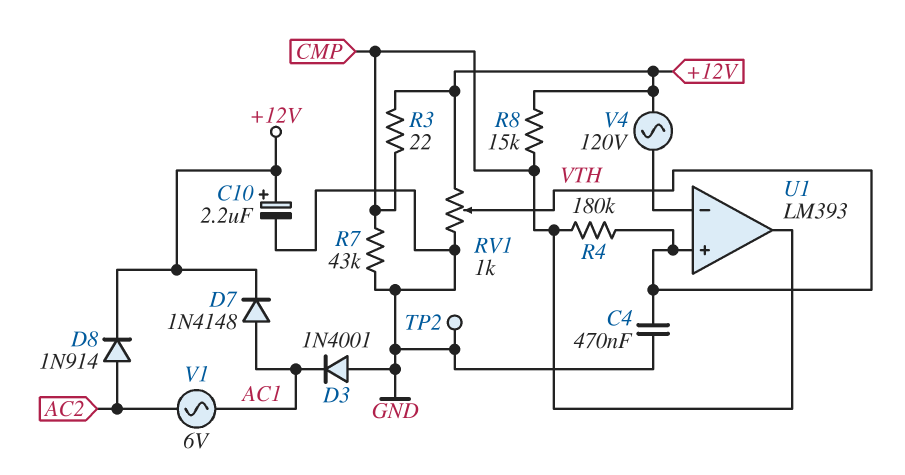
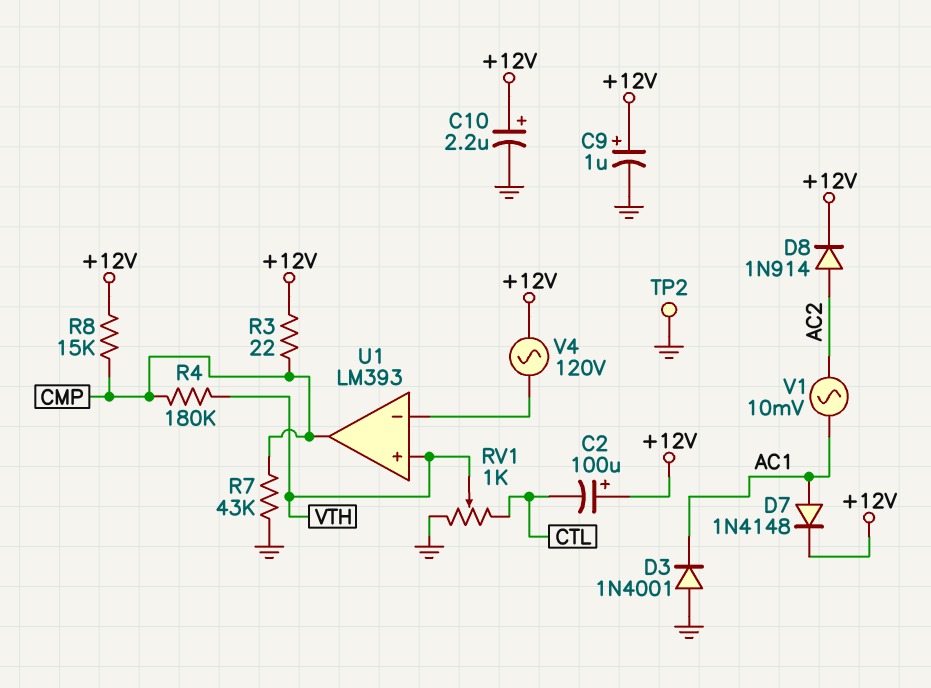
C2: none -> 100uF (plus +12V, minus CTL)
C4: 470nF (GND, VTH) -> none
C9: none -> 1uF (plus +12V, minus GND)
RV1: 1k (+12V, GND, wiper VTH) -> 1k (CTL, GND, wiper VTH)
V1: AC 6V (AC1, AC2) -> AC 10mV (AC1, AC2)

